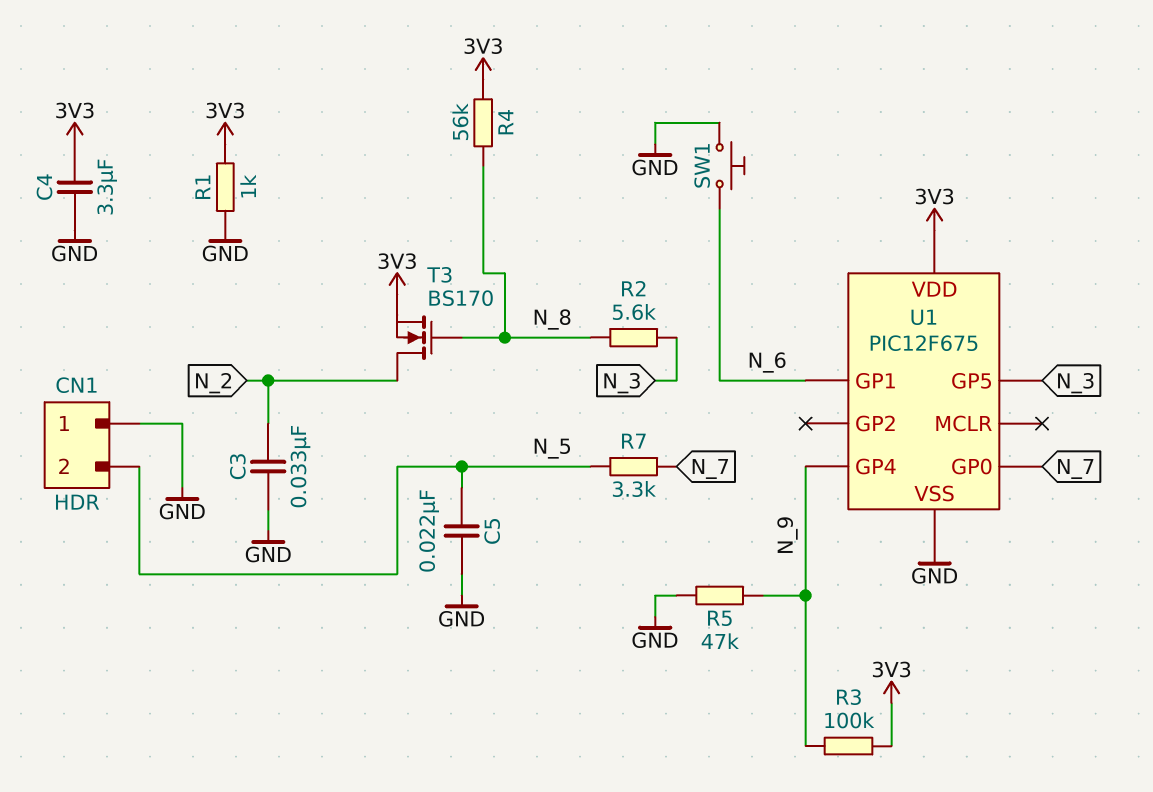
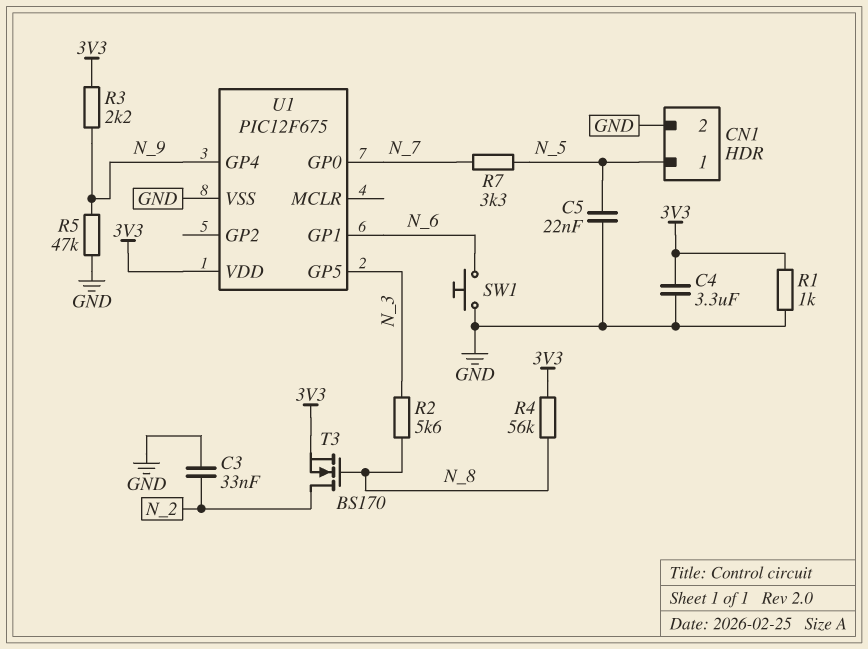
CN1 pin 1: GND -> N_5
CN1 pin 2: N_5 -> GND
R3: 100k (3V3, N_9) -> 2.2k (3V3, N_9)

